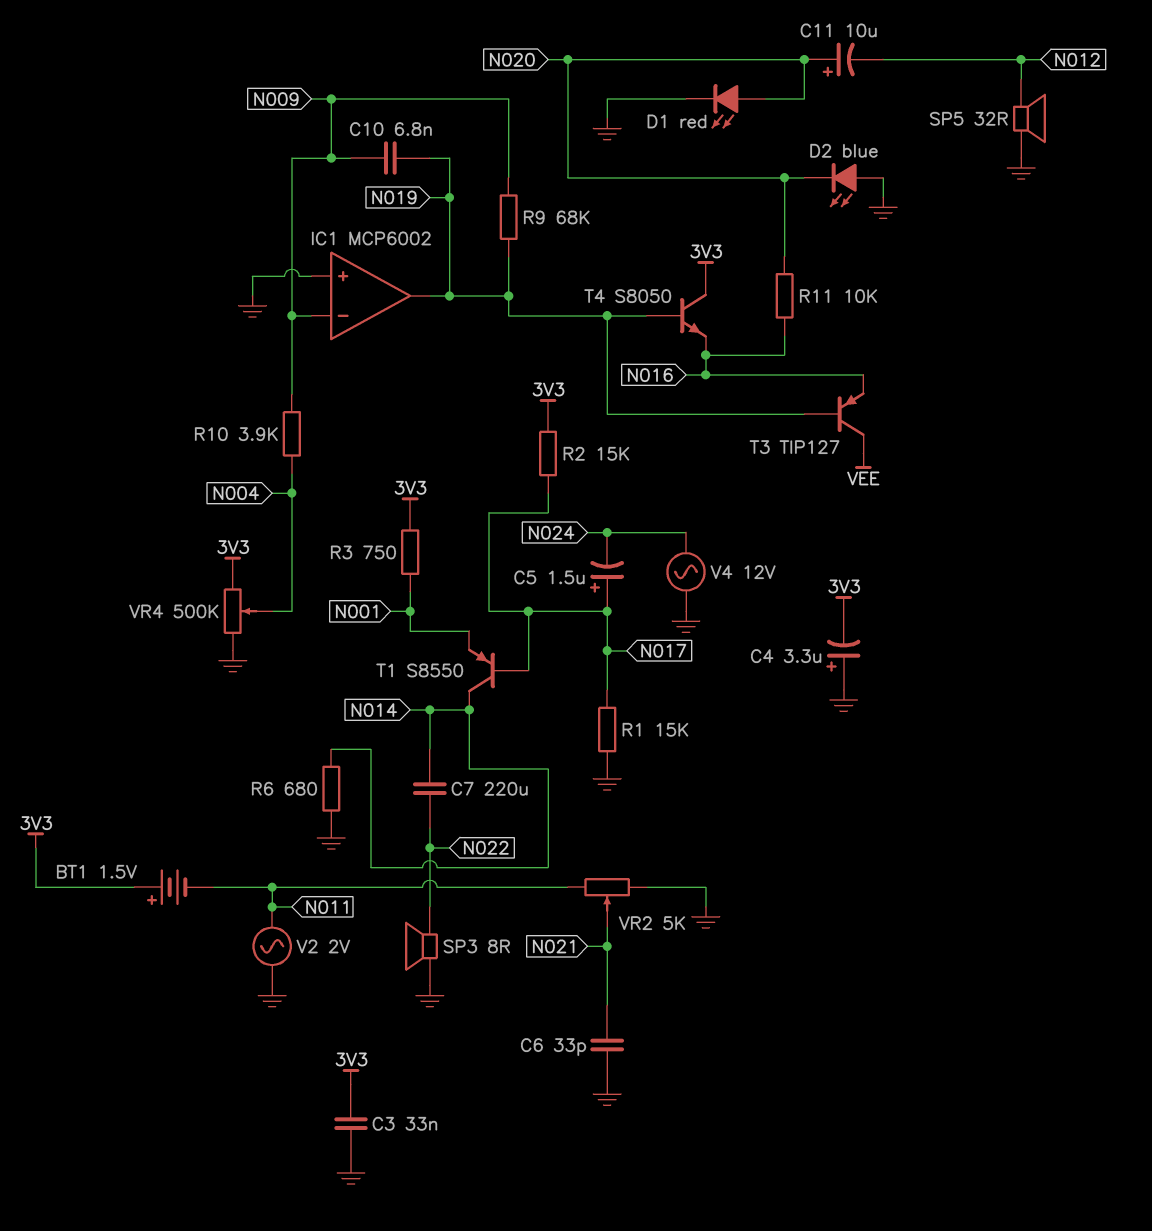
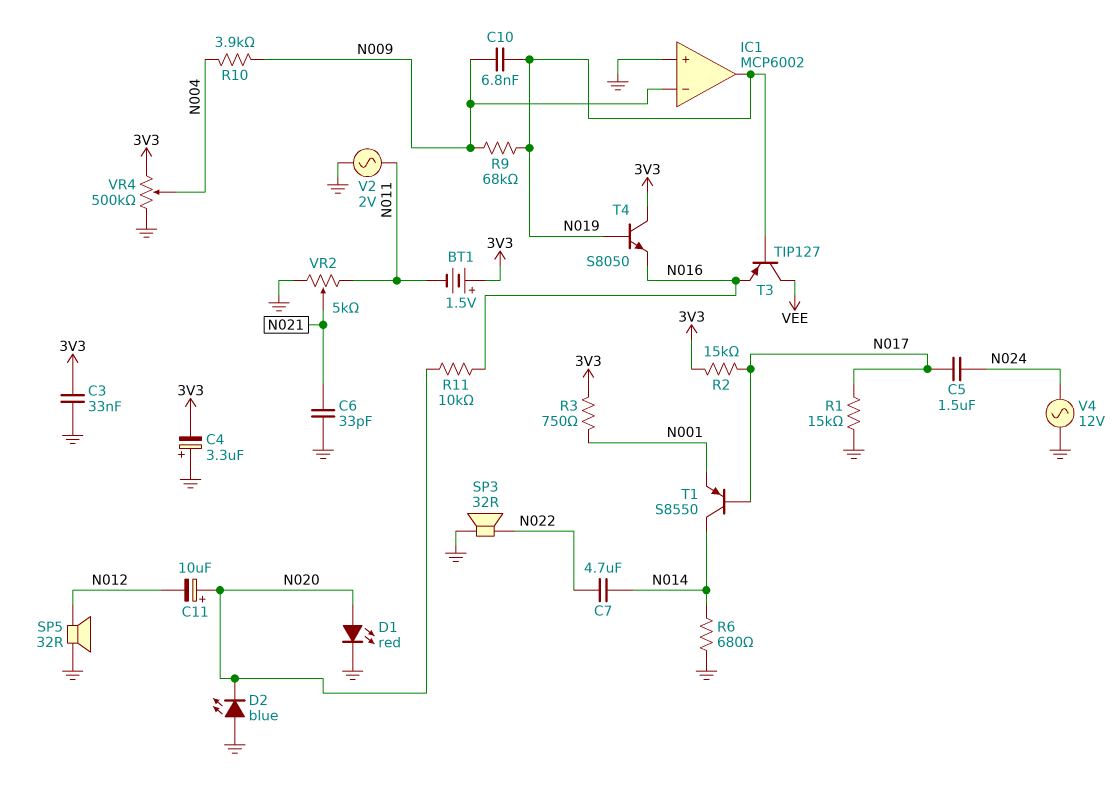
C5: 1.5uF (plus N017, minus N024) -> 1.5uF (N017, N024)
C7: 220uF (N014, N022) -> 4.7uF (N014, N022)
SP3: speaker 8R (GND, N022) -> speaker 32R (GND, N022)

